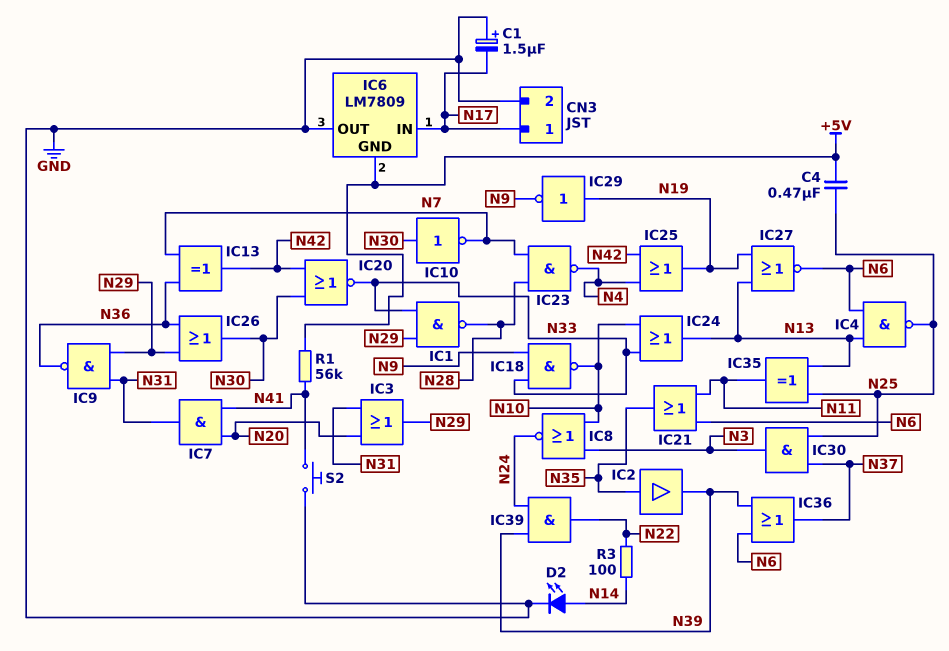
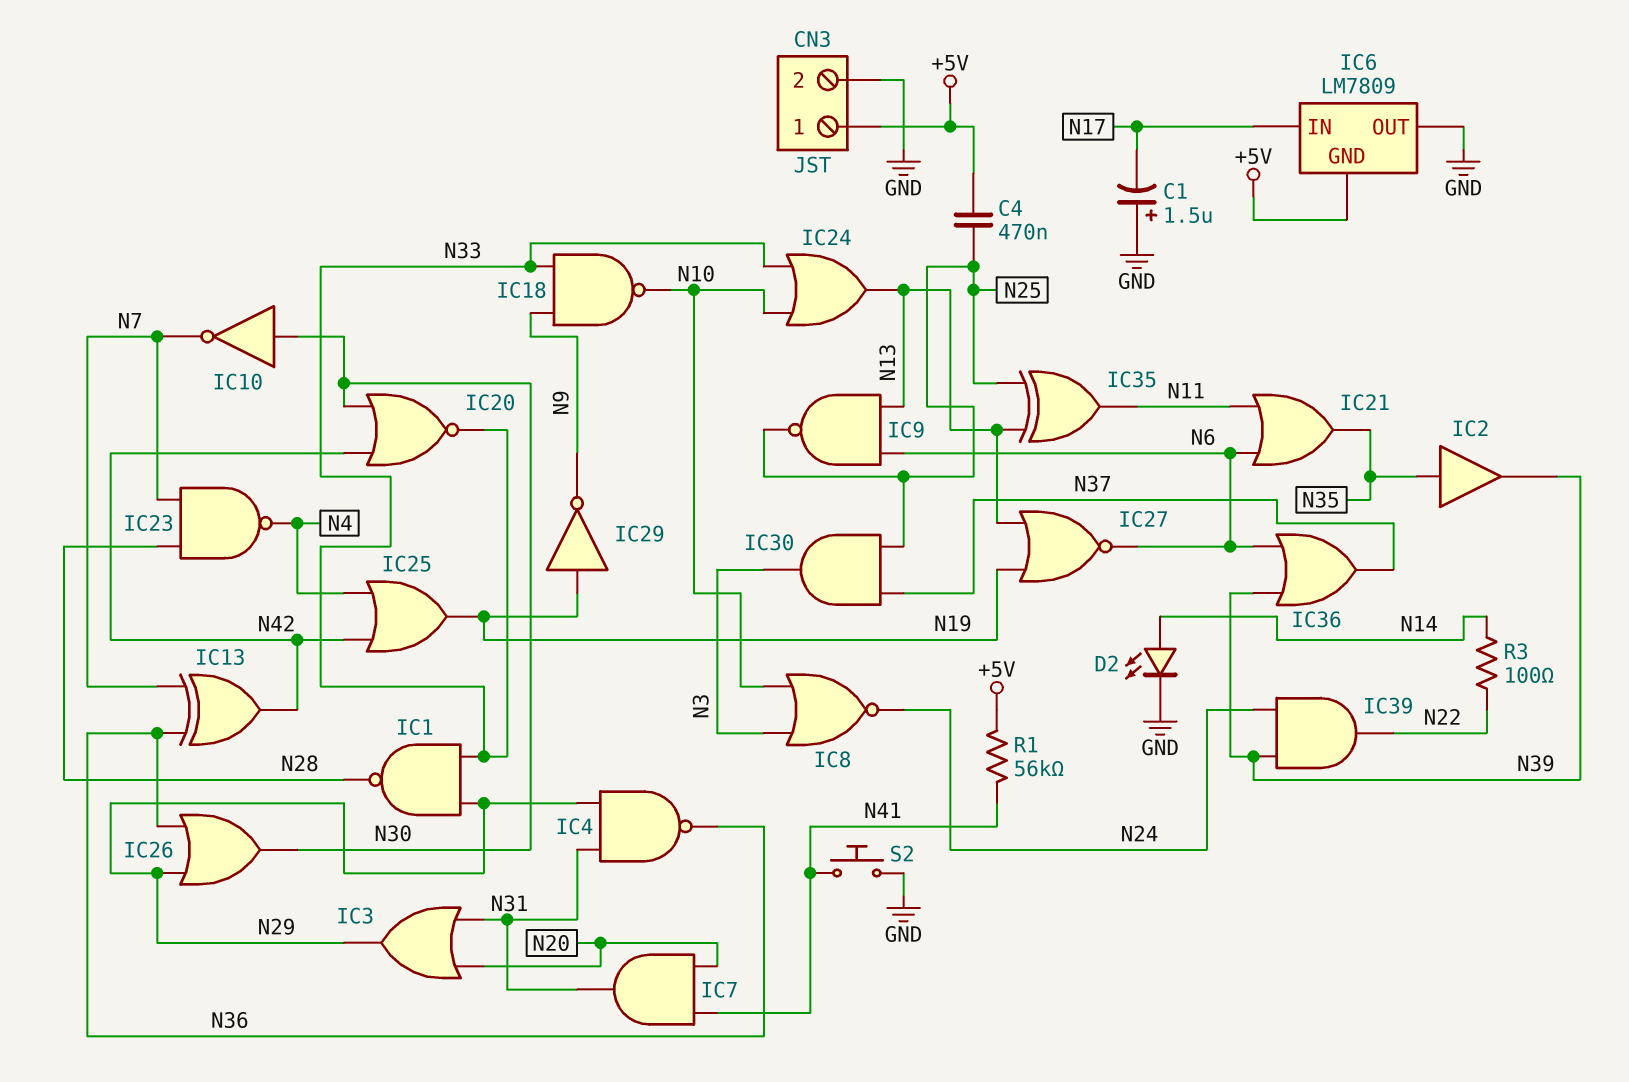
CN3 pin 1: N17 -> +5V
IC4: NAND (in N6, in N13, out N25) -> NAND (in N29, in N31, out N36)
IC9: NAND (in N29, in N31, out N36) -> NAND (in N6, in N13, out N25)

